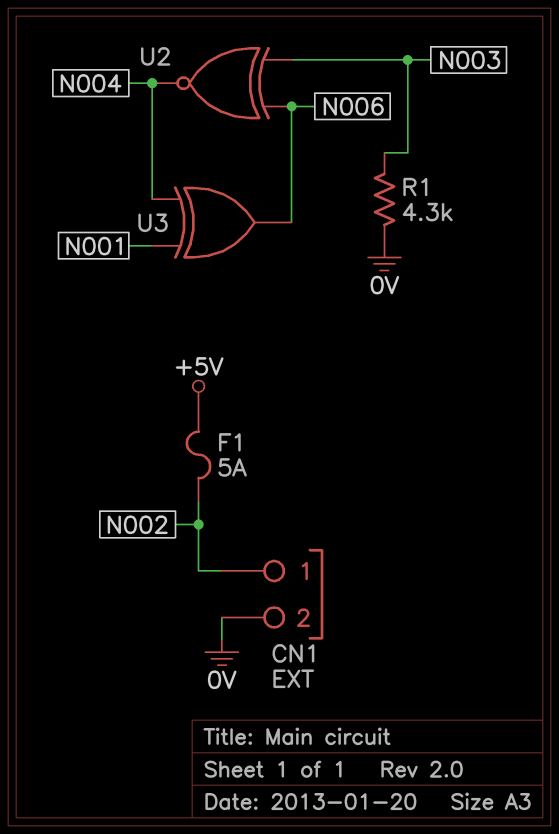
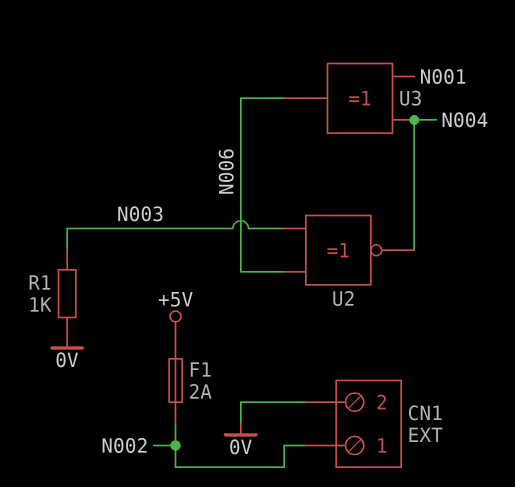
F1: 5A (+5V, N002) -> 2A (+5V, N002)
R1: 4.3k (0V, N003) -> 1k (0V, N003)

